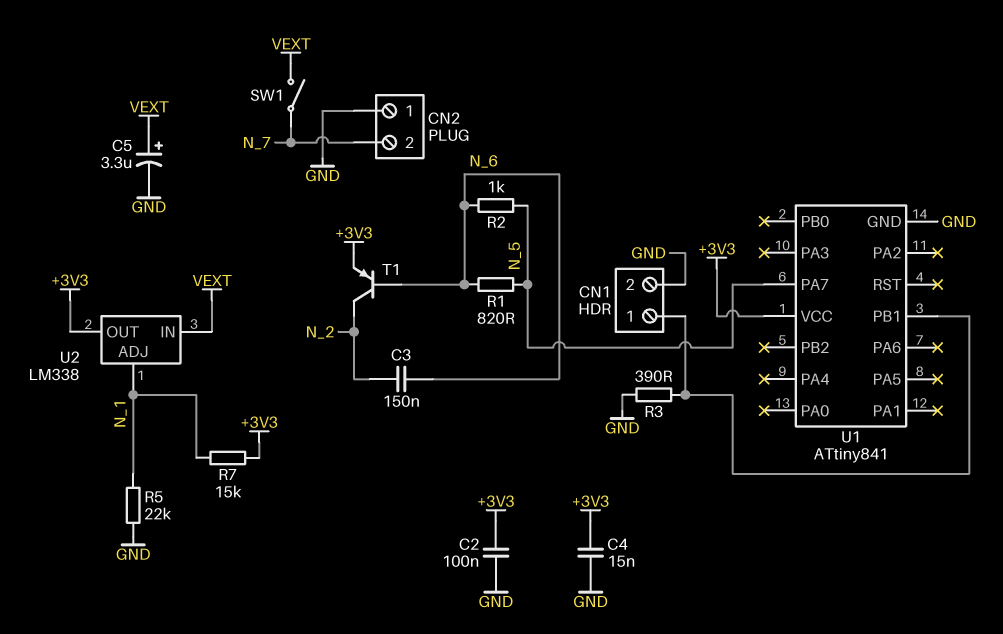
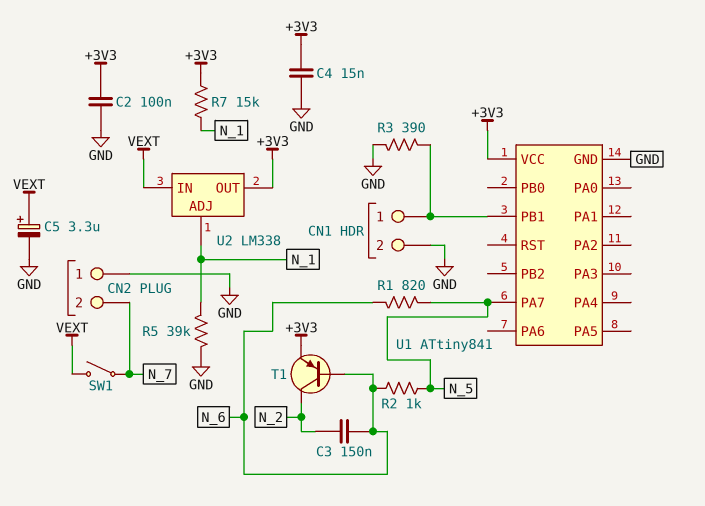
R5: 22k (GND, N_1) -> 39k (GND, N_1)

